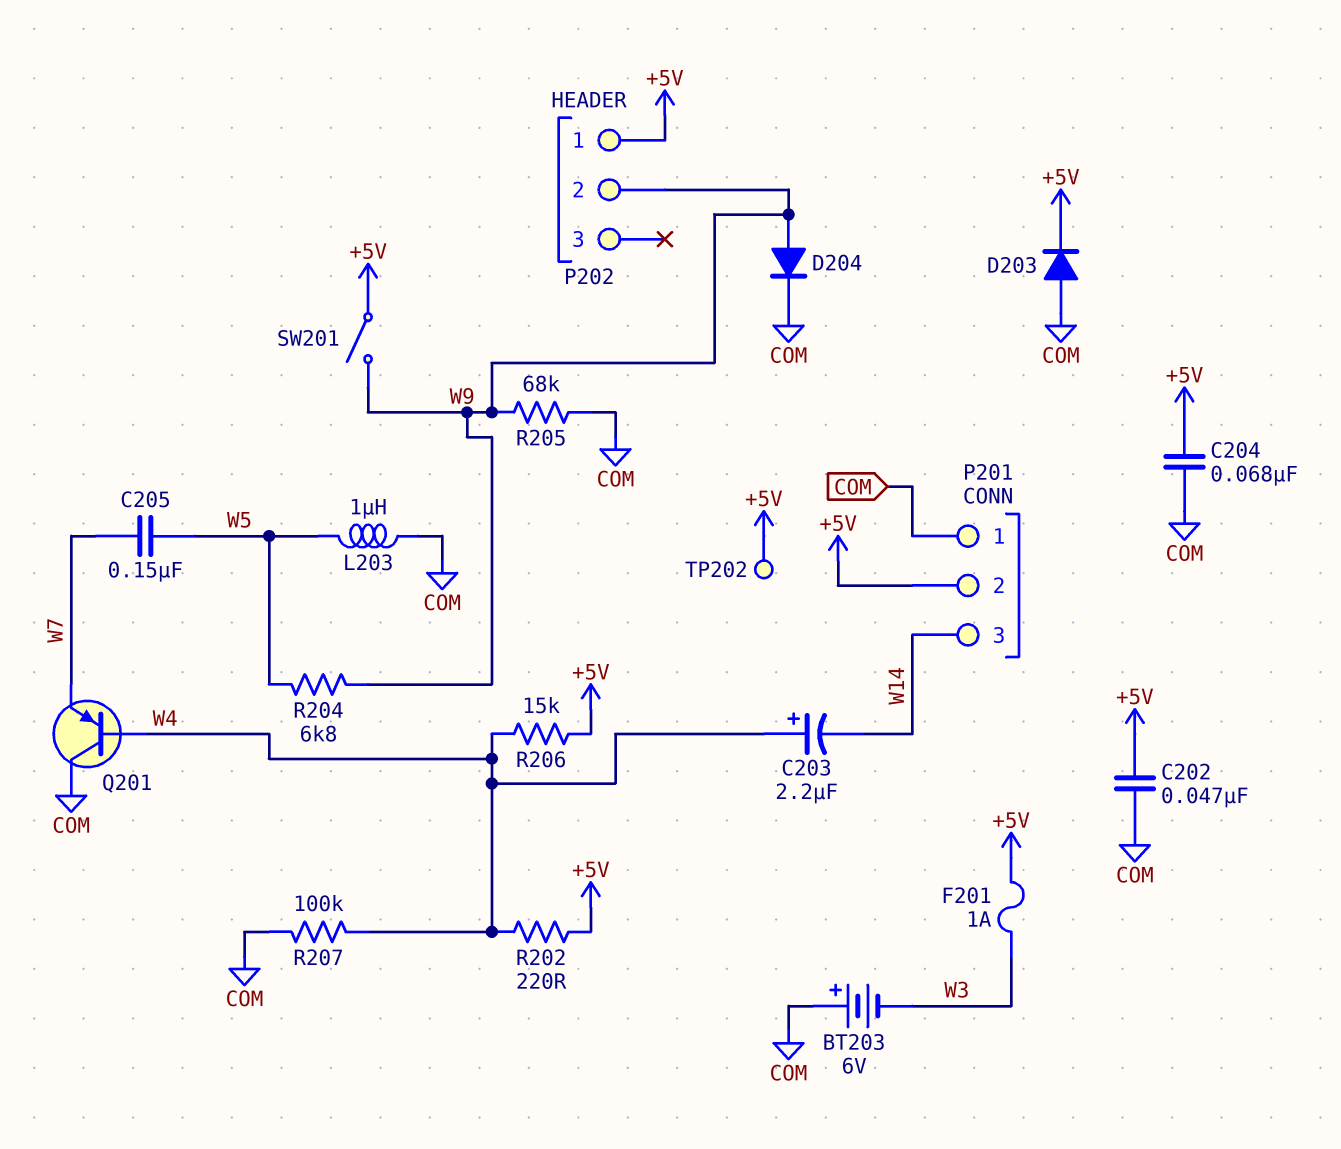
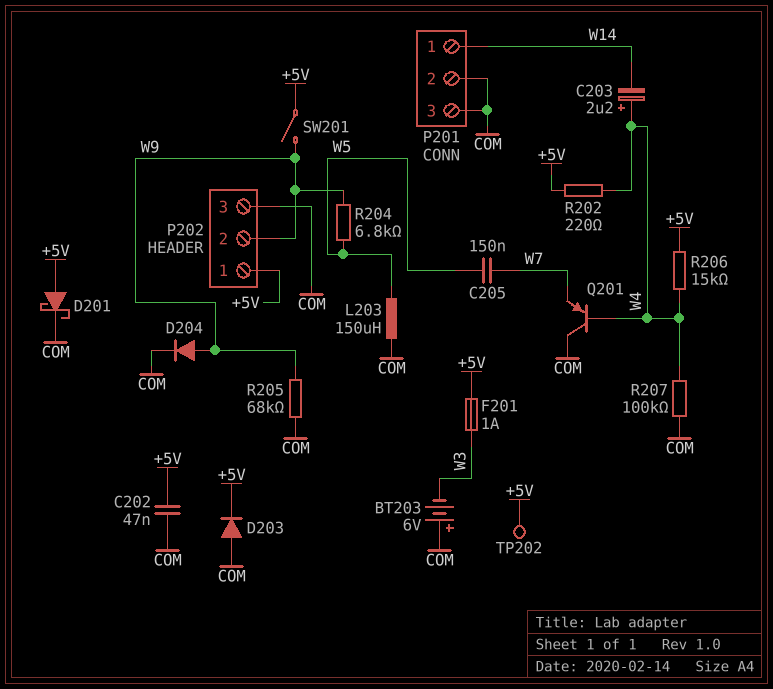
C204: 68nF (+5V, COM) -> none
D201: none -> schottky (A +5V, K COM)
L203: 1uH (COM, W5) -> 150uH (COM, W5)
P201 pin 1: COM -> W14
P201 pin 2: +5V -> COM
P201 pin 3: W14 -> COM
P202 pin 3: none -> COM

